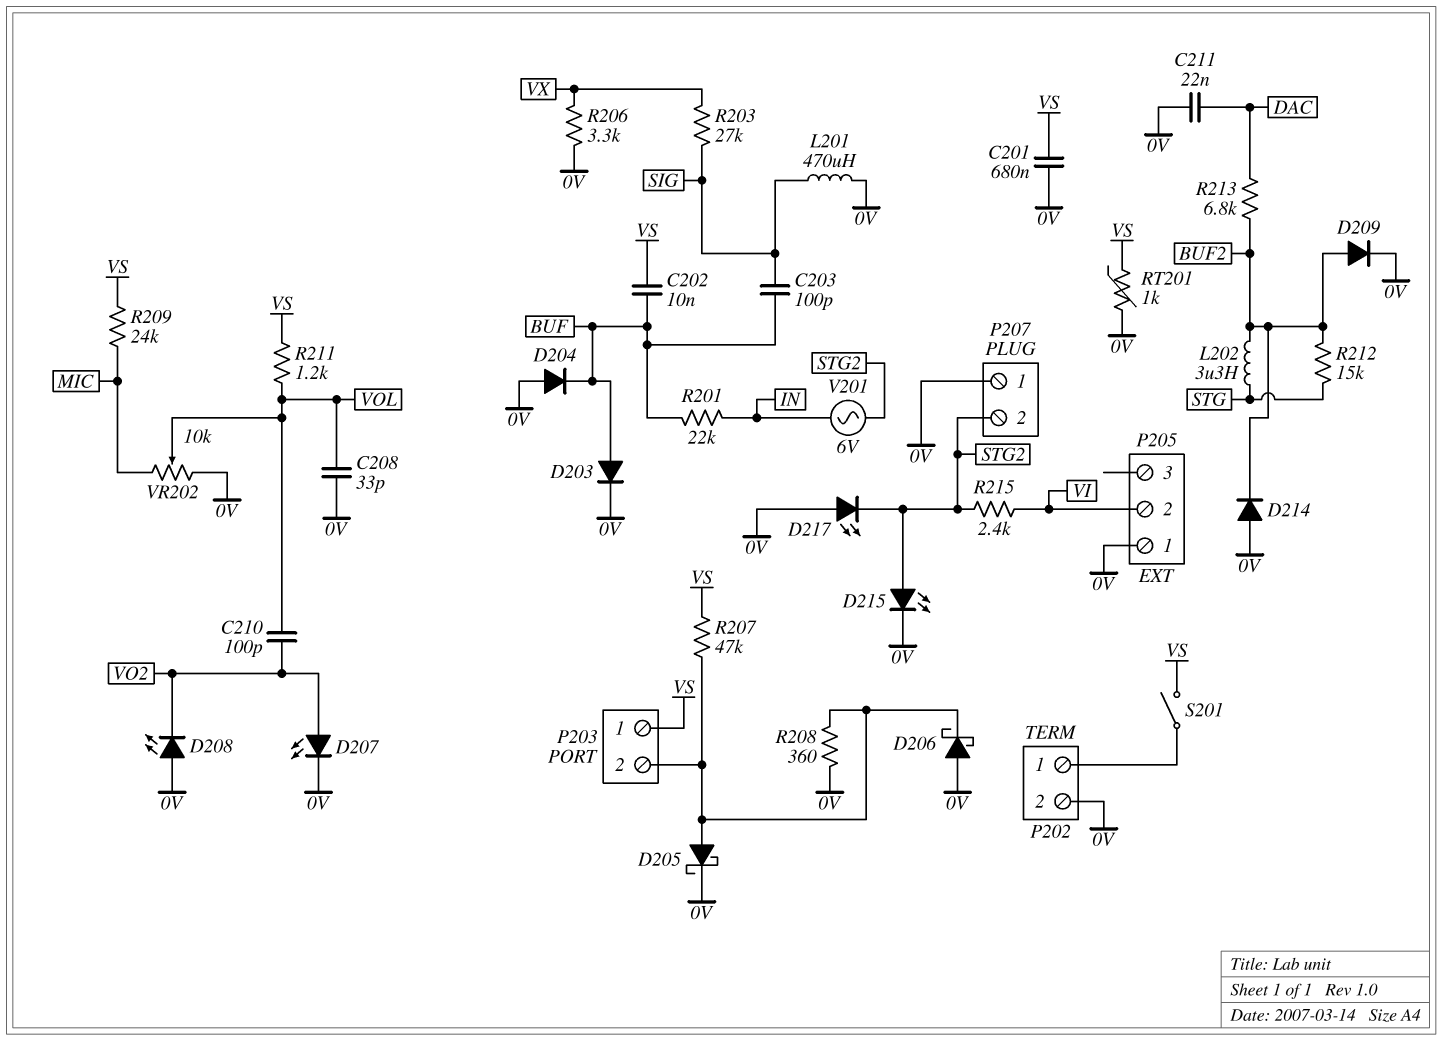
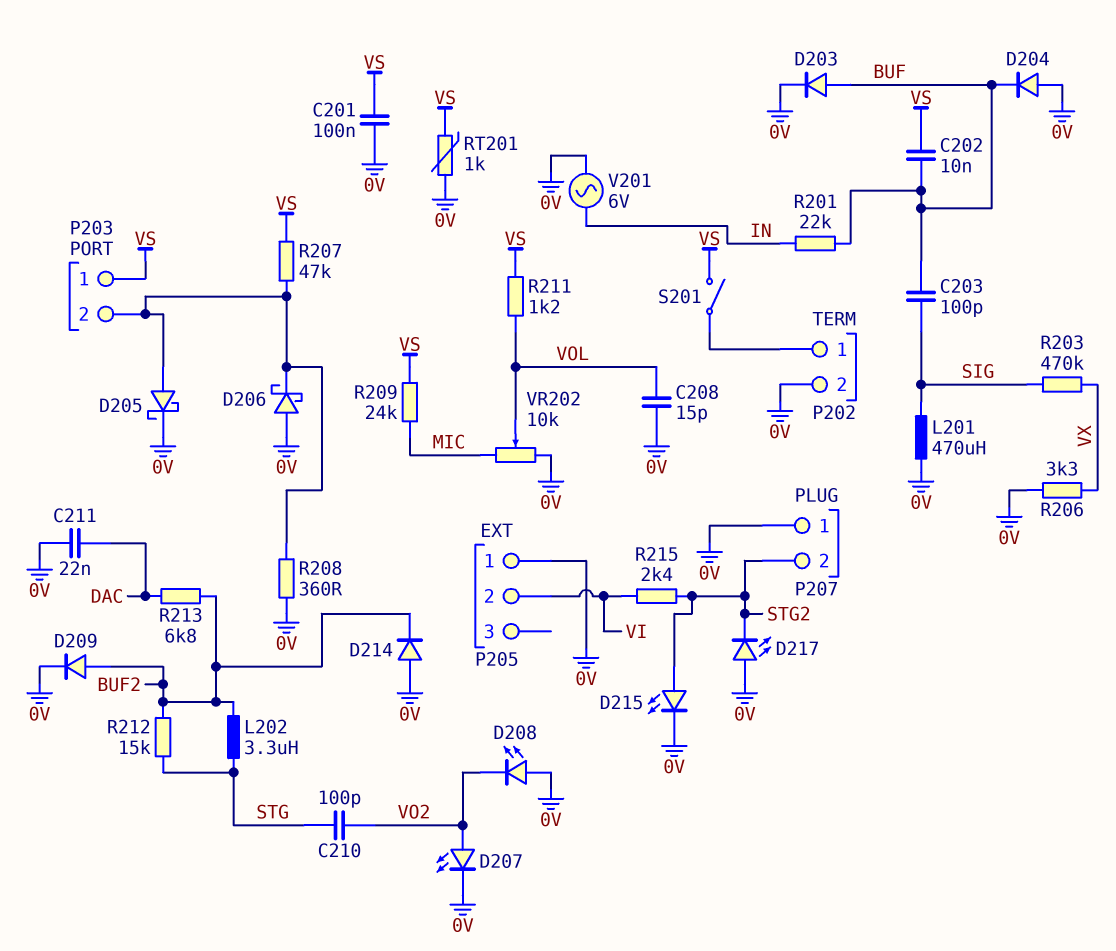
C201: 680nF (0V, VS) -> 100nF (0V, VS)
C208: 33pF (0V, VOL) -> 15pF (0V, VOL)
C210: 100pF (VO2, VOL) -> 100pF (STG, VO2)
R203: 27k (SIG, VX) -> 470k (SIG, VX)
V201: AC 6V (IN, STG2) -> AC 6V (0V, IN)

